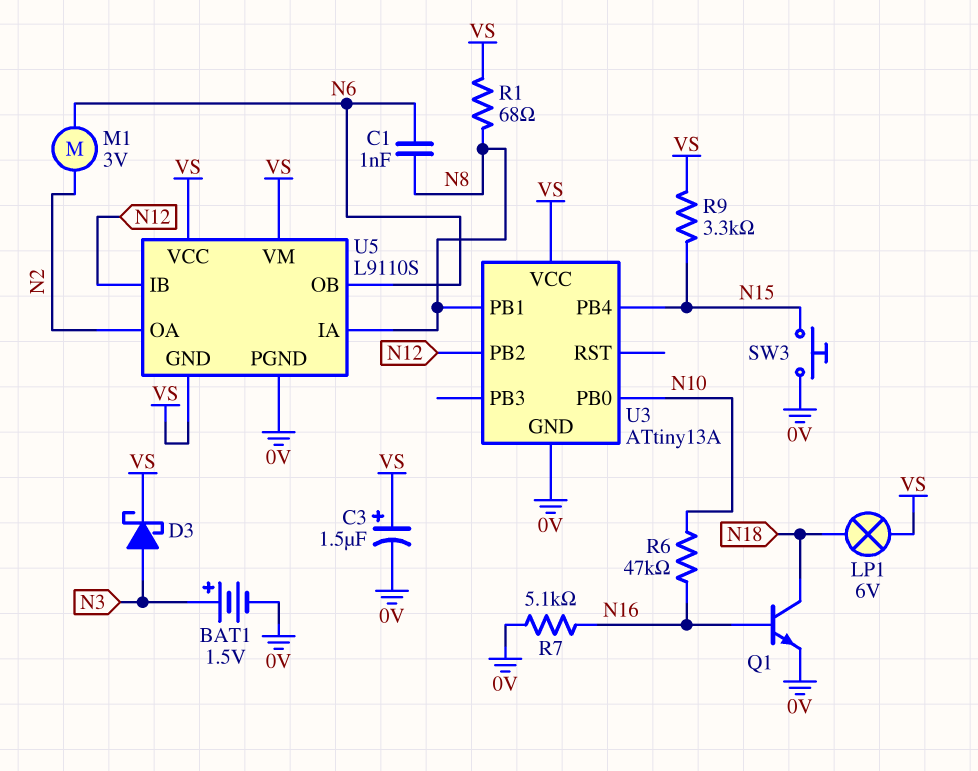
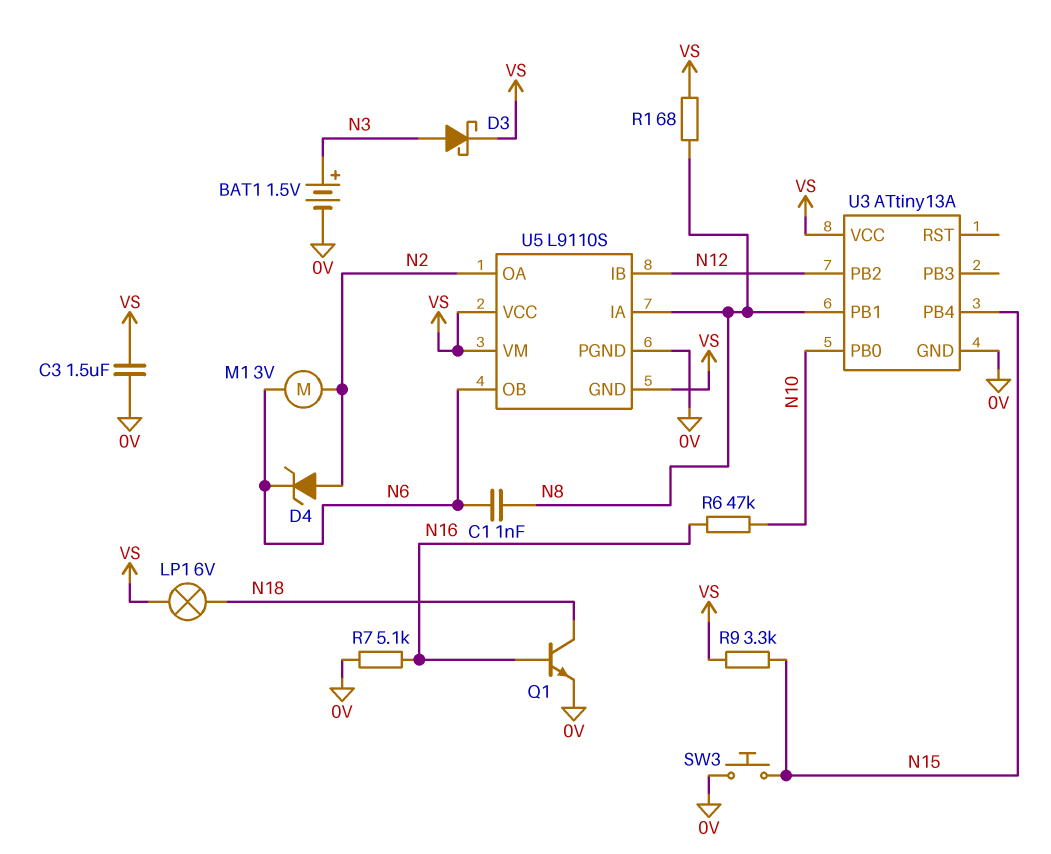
C3: 1.5uF (plus VS, minus 0V) -> 1.5uF (0V, VS)
D4: none -> zener (A N2, K N6)

